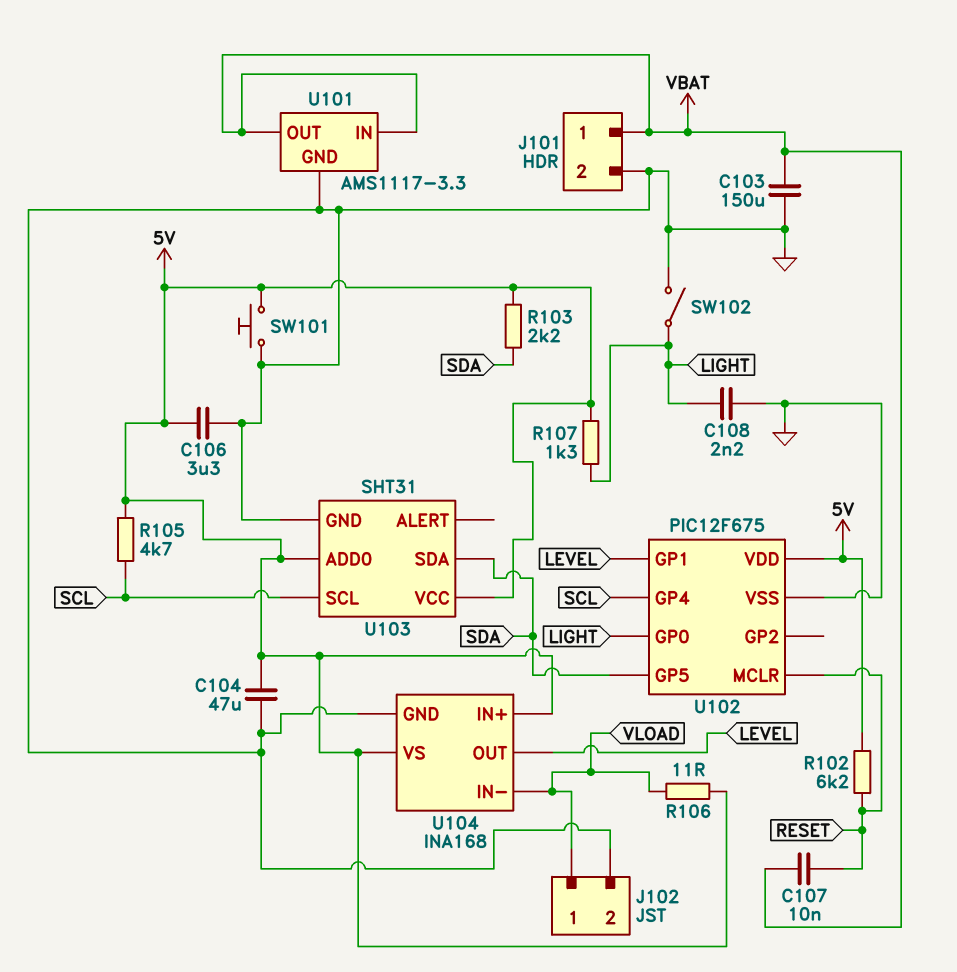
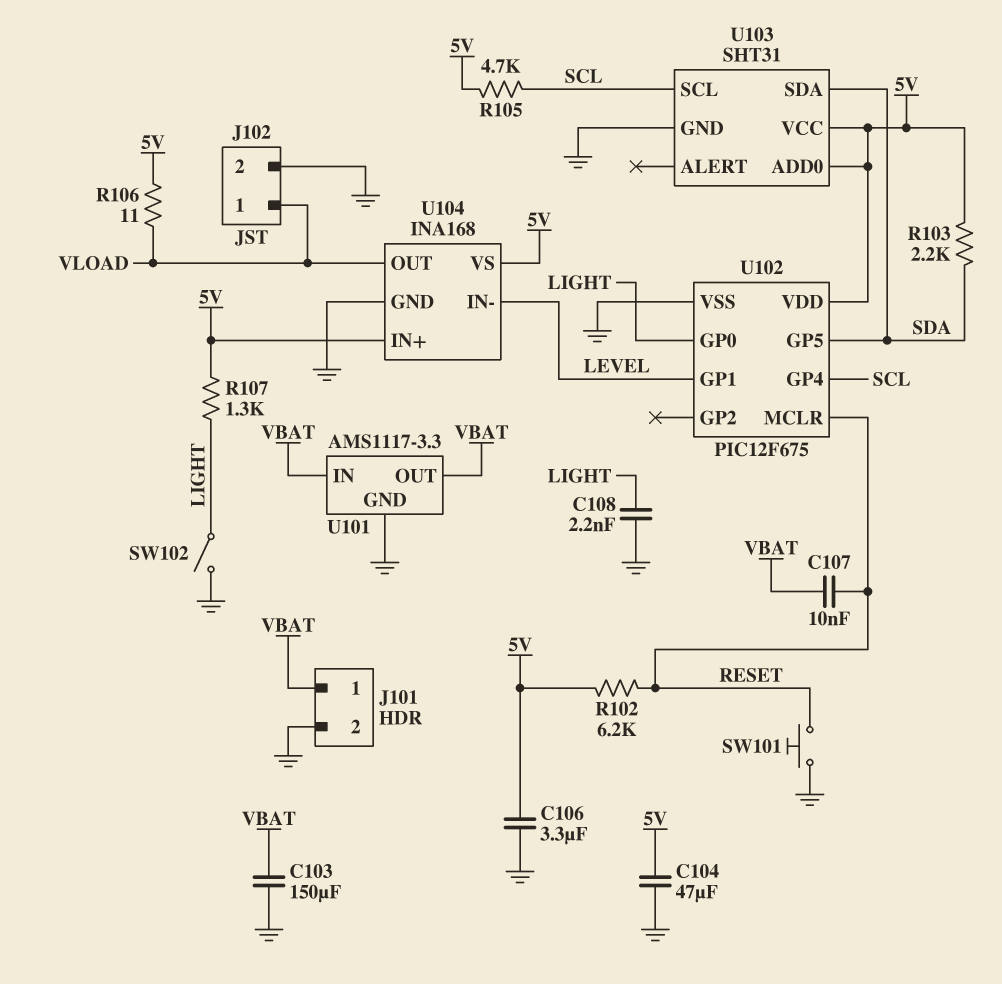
SW101: button (5V, GND) -> button (GND, RESET)
U104 pin IN-: VLOAD -> LEVEL
U104 pin OUT: LEVEL -> VLOAD

